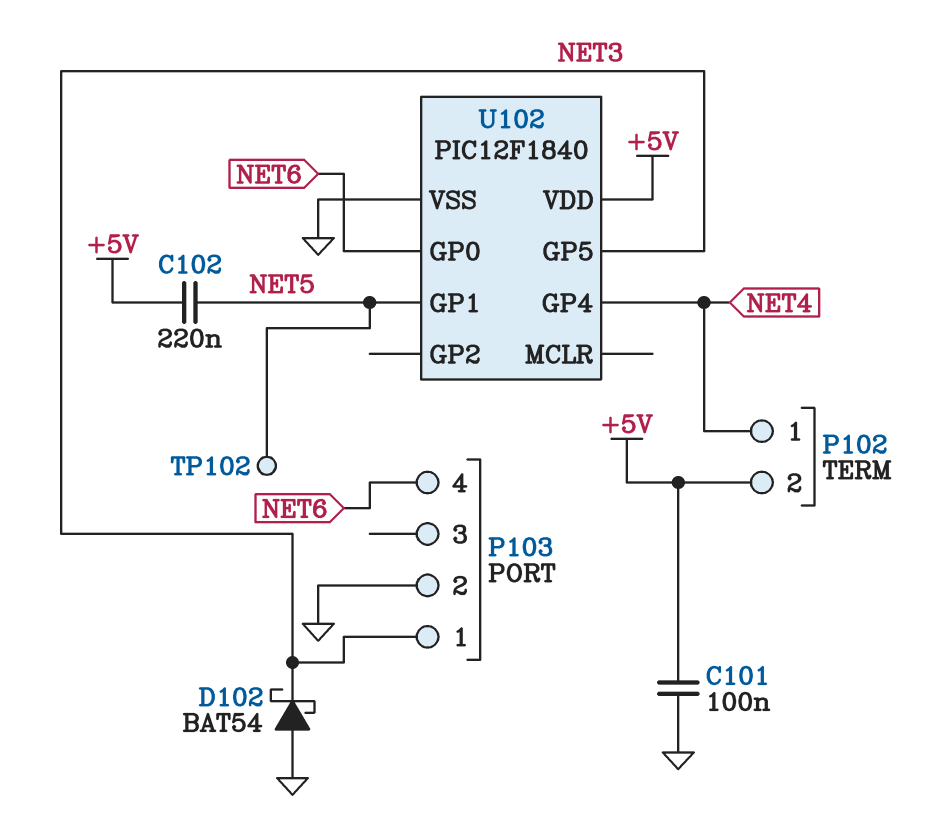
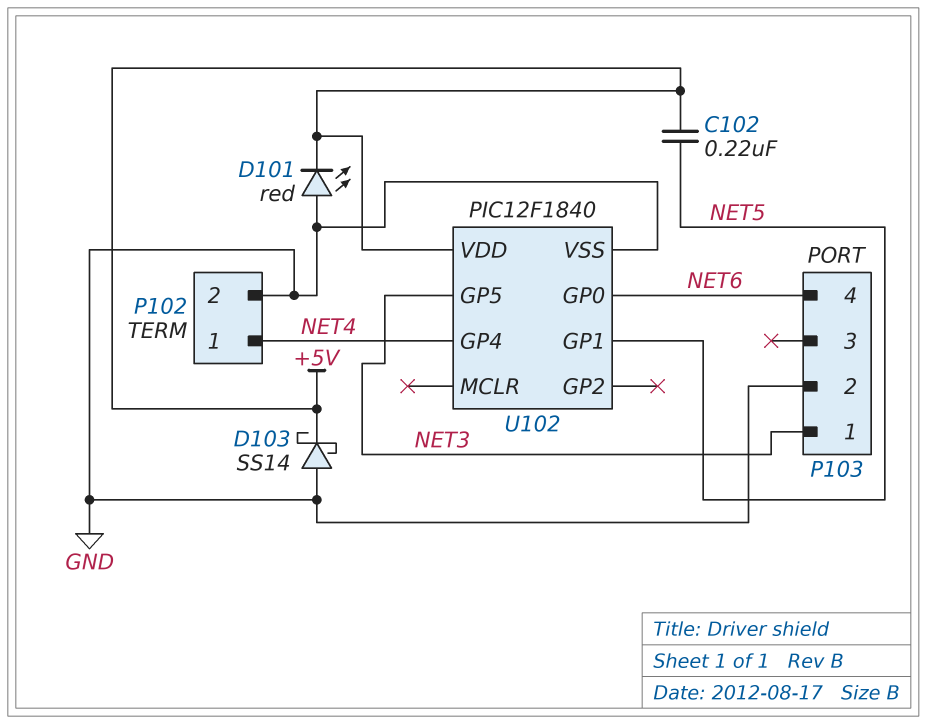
C101: 100nF (+5V, GND) -> none
D101: none -> LED red (A GND, K +5V)
D102: schottky BAT54 (A GND, K NET3) -> none
D103: none -> schottky SS14 (A GND, K +5V)
P102 pin 2: +5V -> GND
TP102: test point (NET5) -> none

